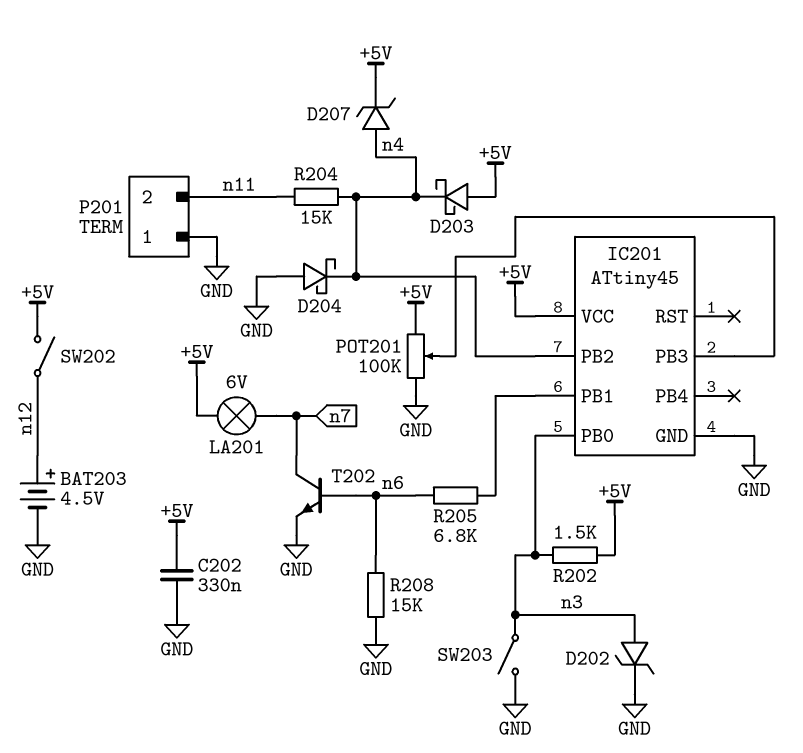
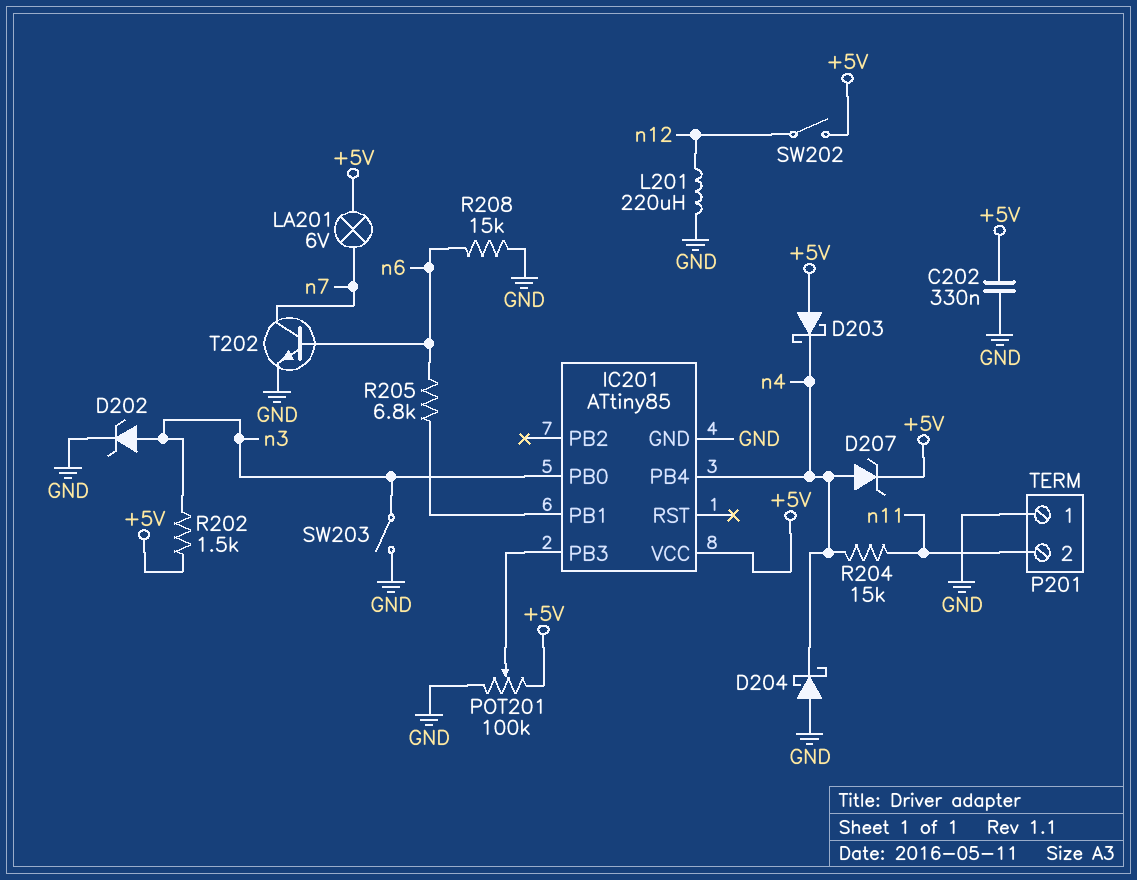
BAT203: 4.5V (plus n12, minus GND) -> none
IC201: ATtiny45 -> ATtiny85
IC201 pin PB2: n4 -> none
IC201 pin PB4: none -> n4
L201: none -> 220uH (GND, n12)

